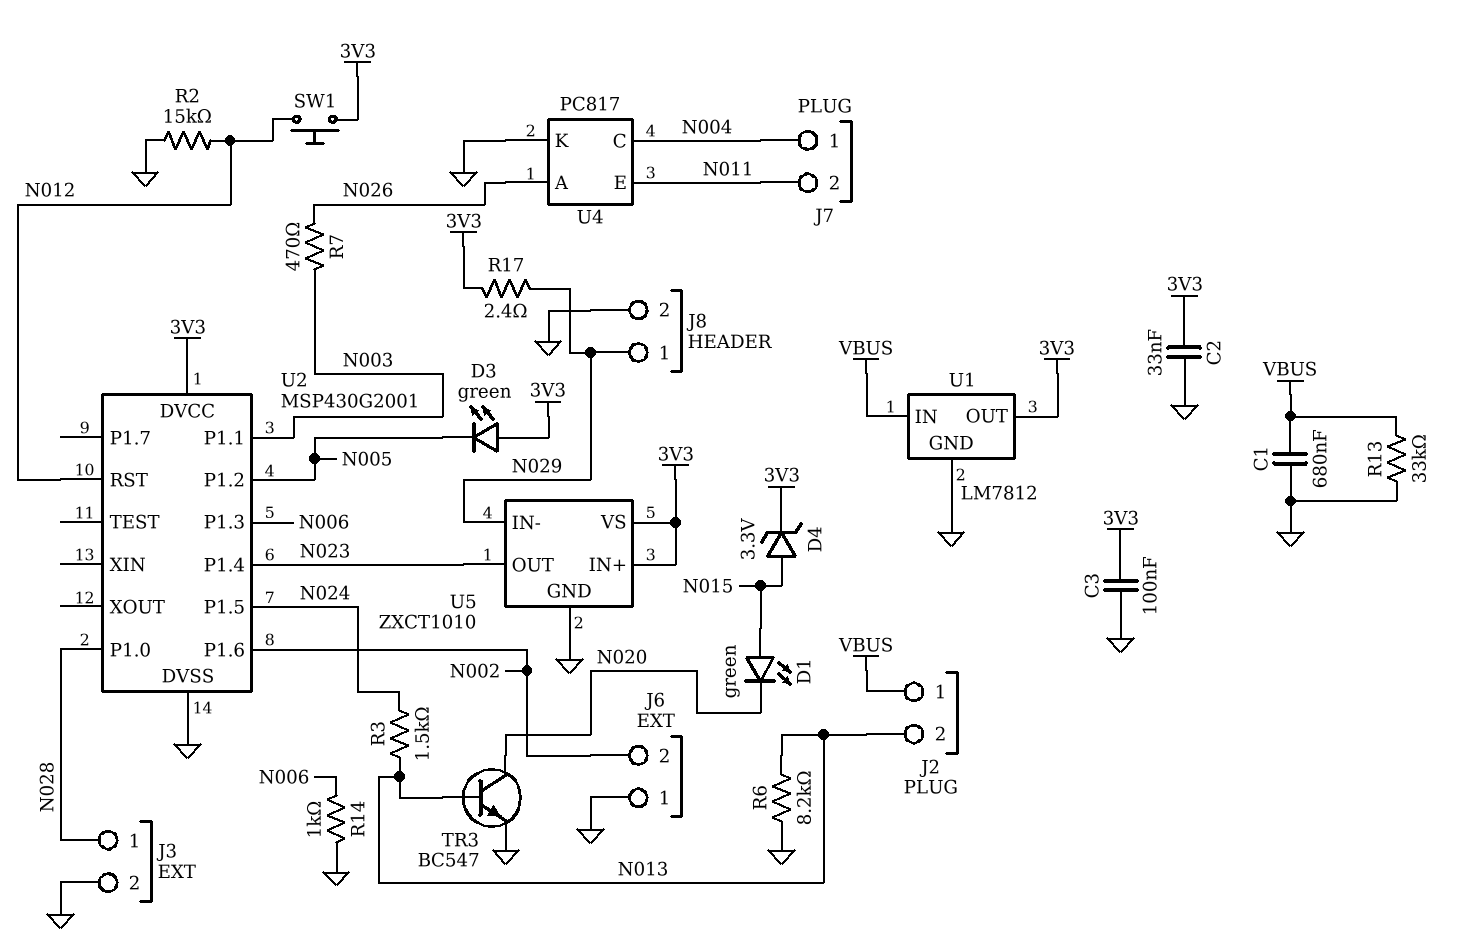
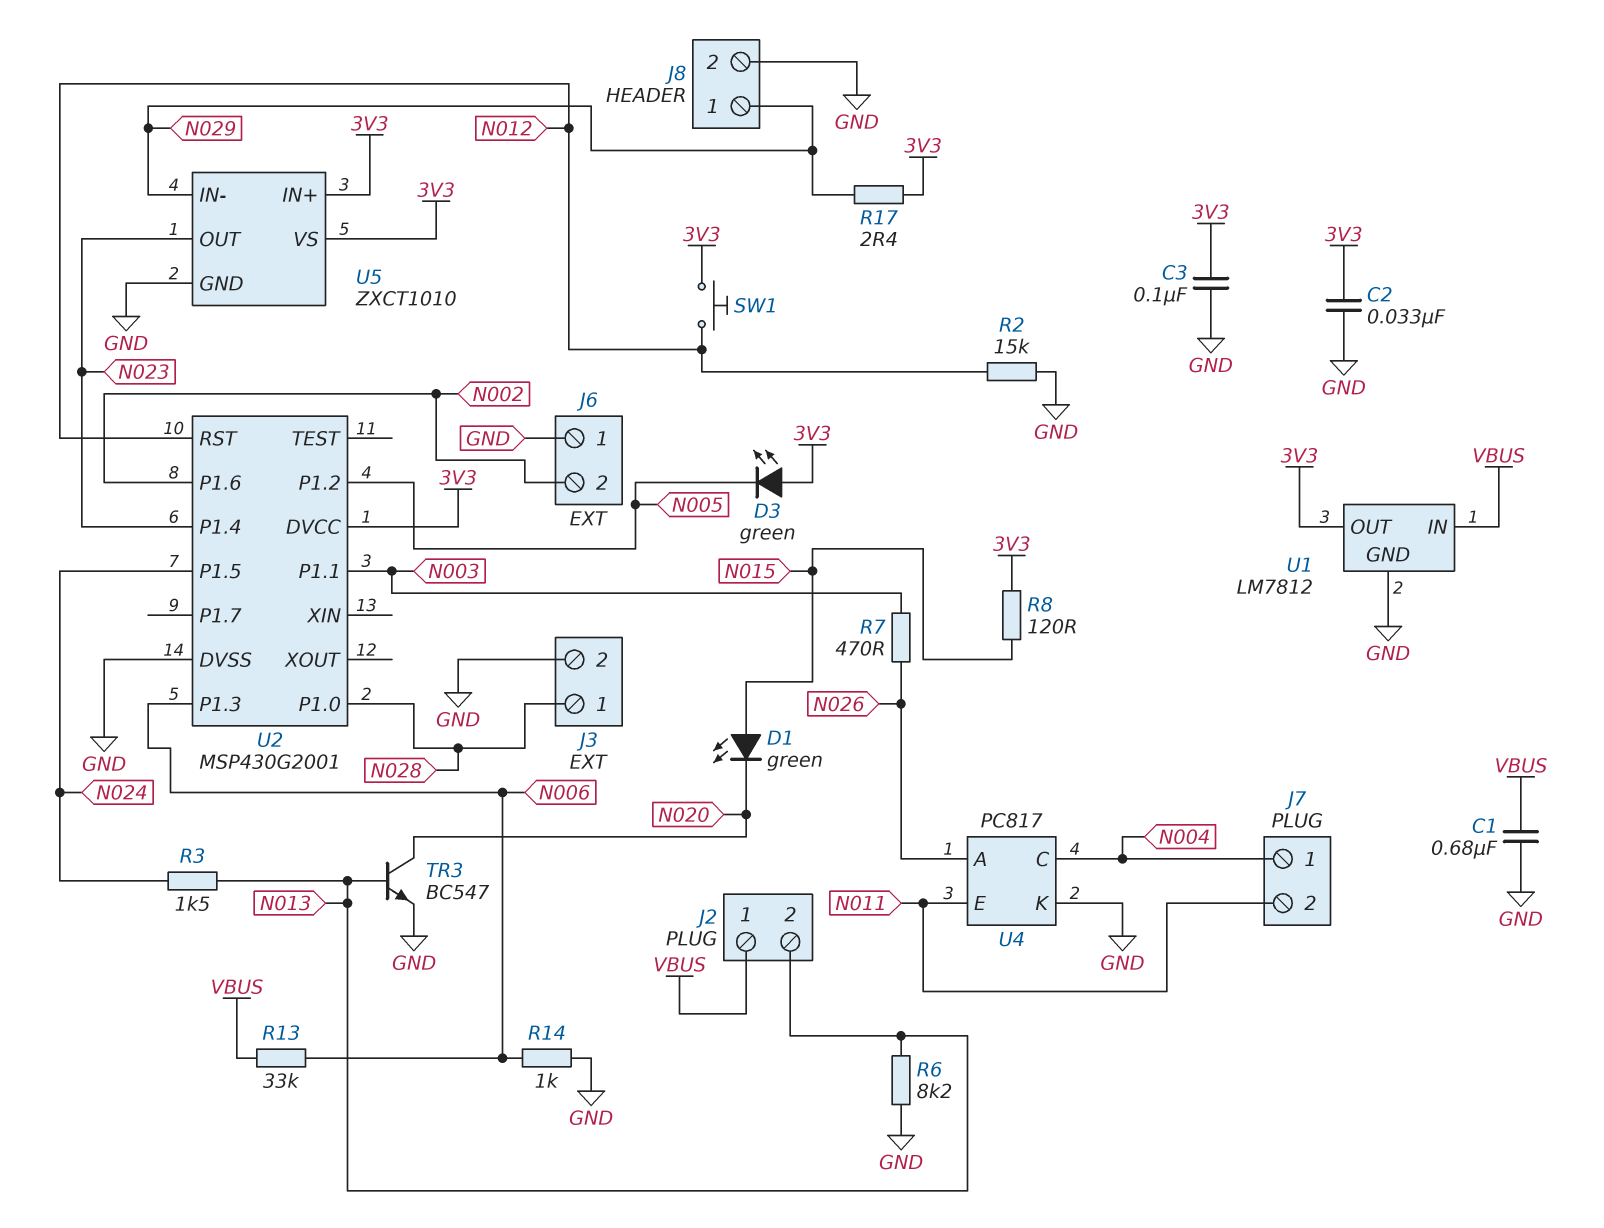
D4: zener 3.3V (A N015, K 3V3) -> none
R8: none -> 120 (3V3, N015)
R13: 33k (GND, VBUS) -> 33k (N006, VBUS)

